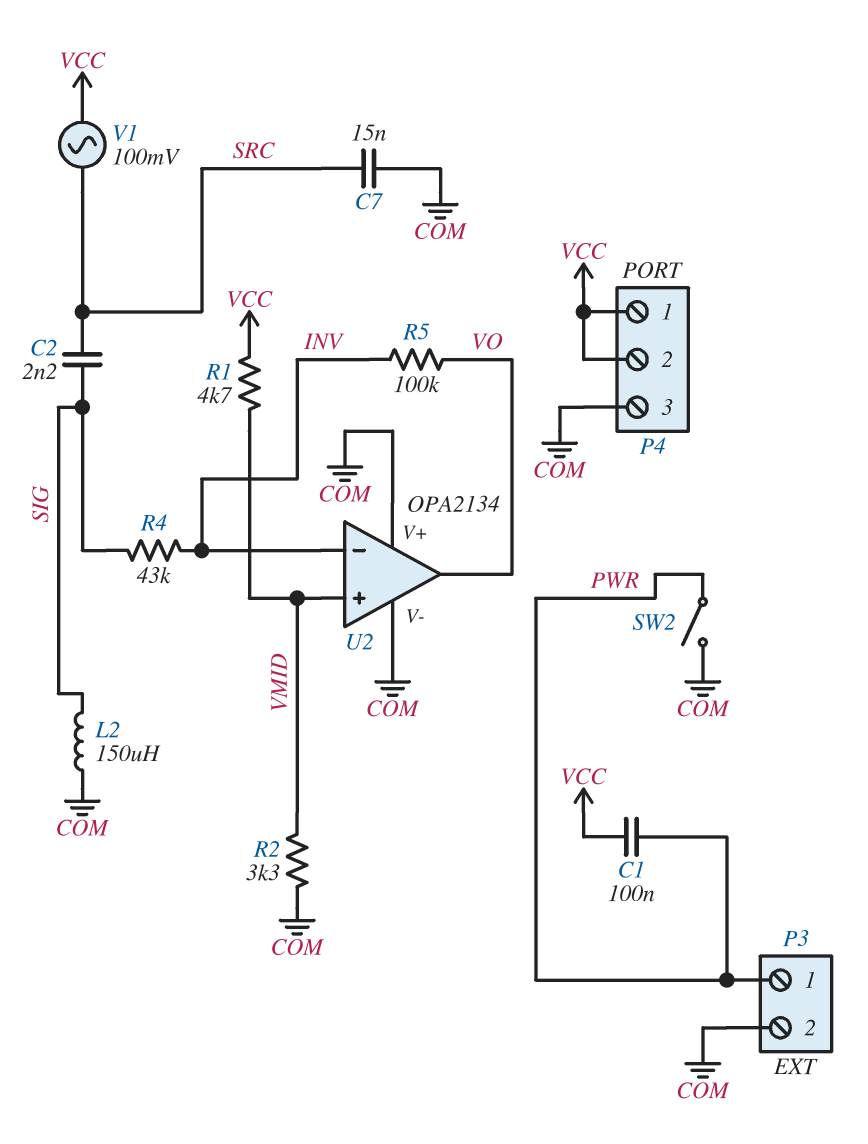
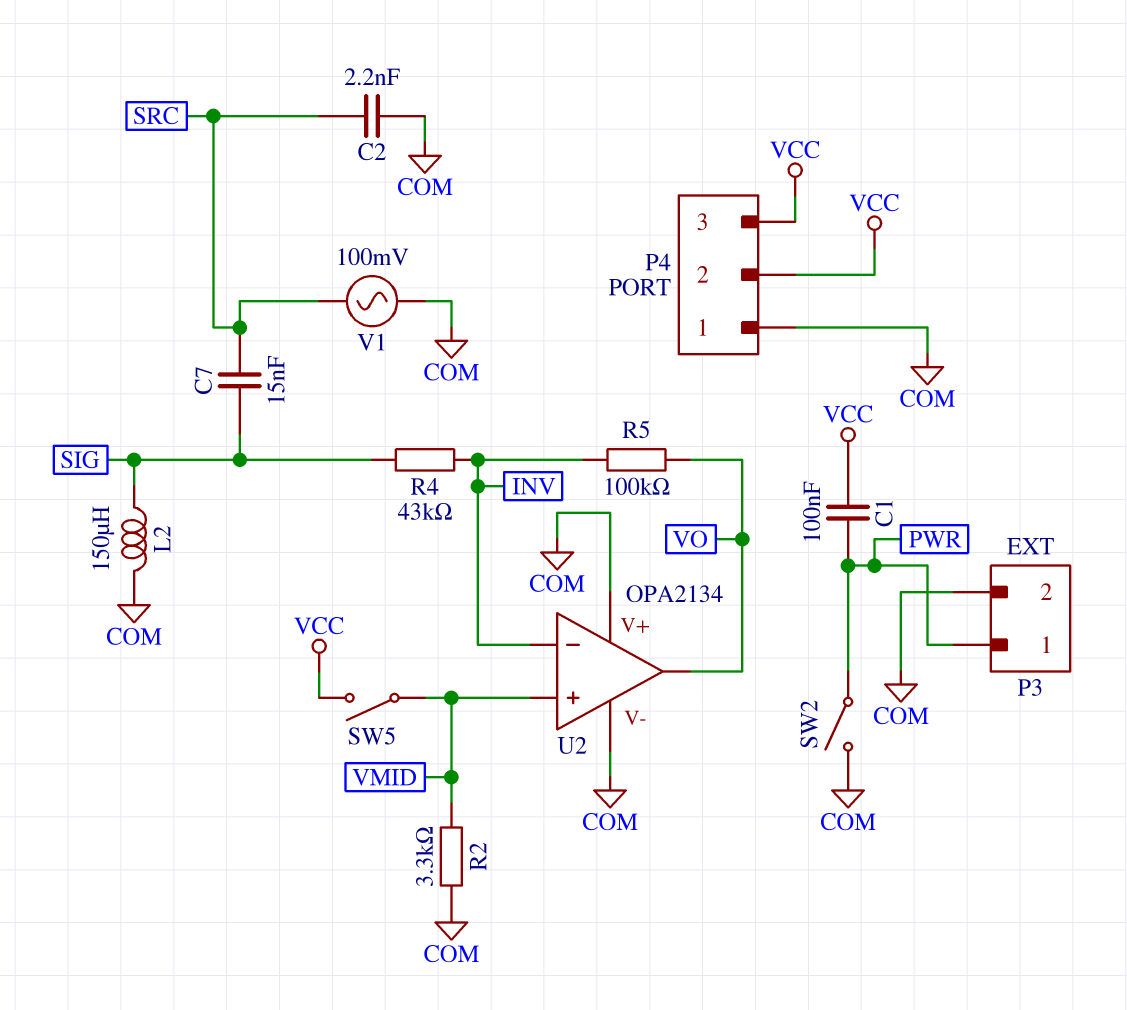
C2: 2.2nF (SIG, SRC) -> 2.2nF (COM, SRC)
C7: 15nF (COM, SRC) -> 15nF (SIG, SRC)
P4 pin 1: VCC -> COM
P4 pin 3: COM -> VCC
R1: 4.7k (VCC, VMID) -> none
SW5: none -> switch (VCC, VMID)
V1: AC 100mV (SRC, VCC) -> AC 100mV (COM, SRC)

